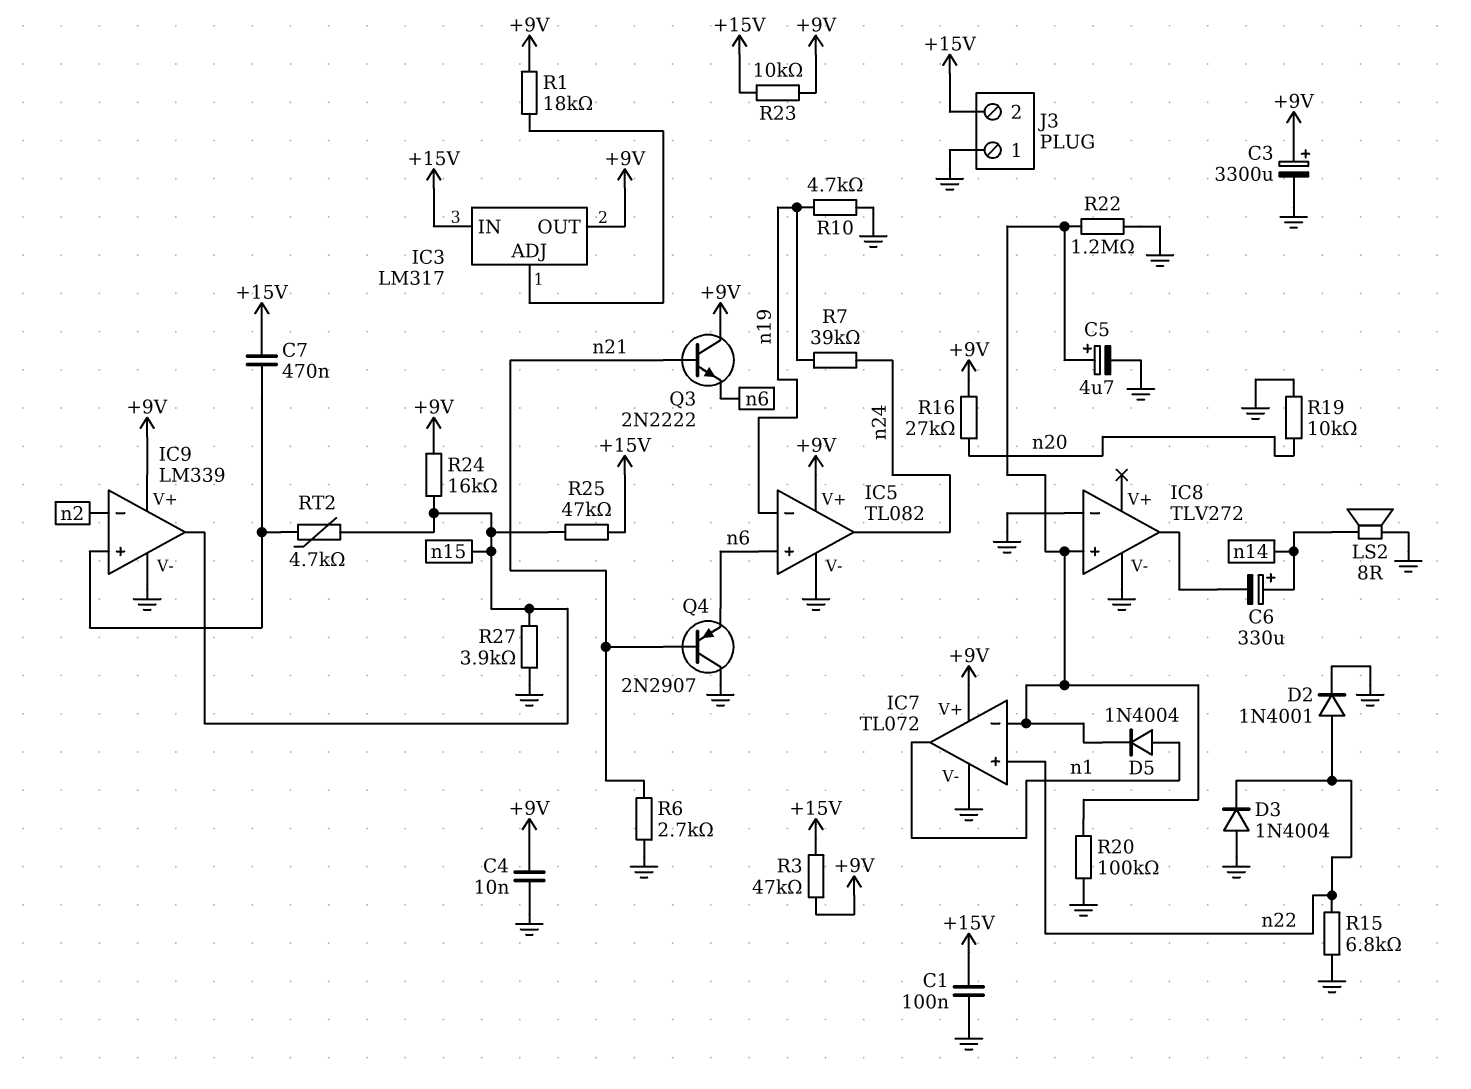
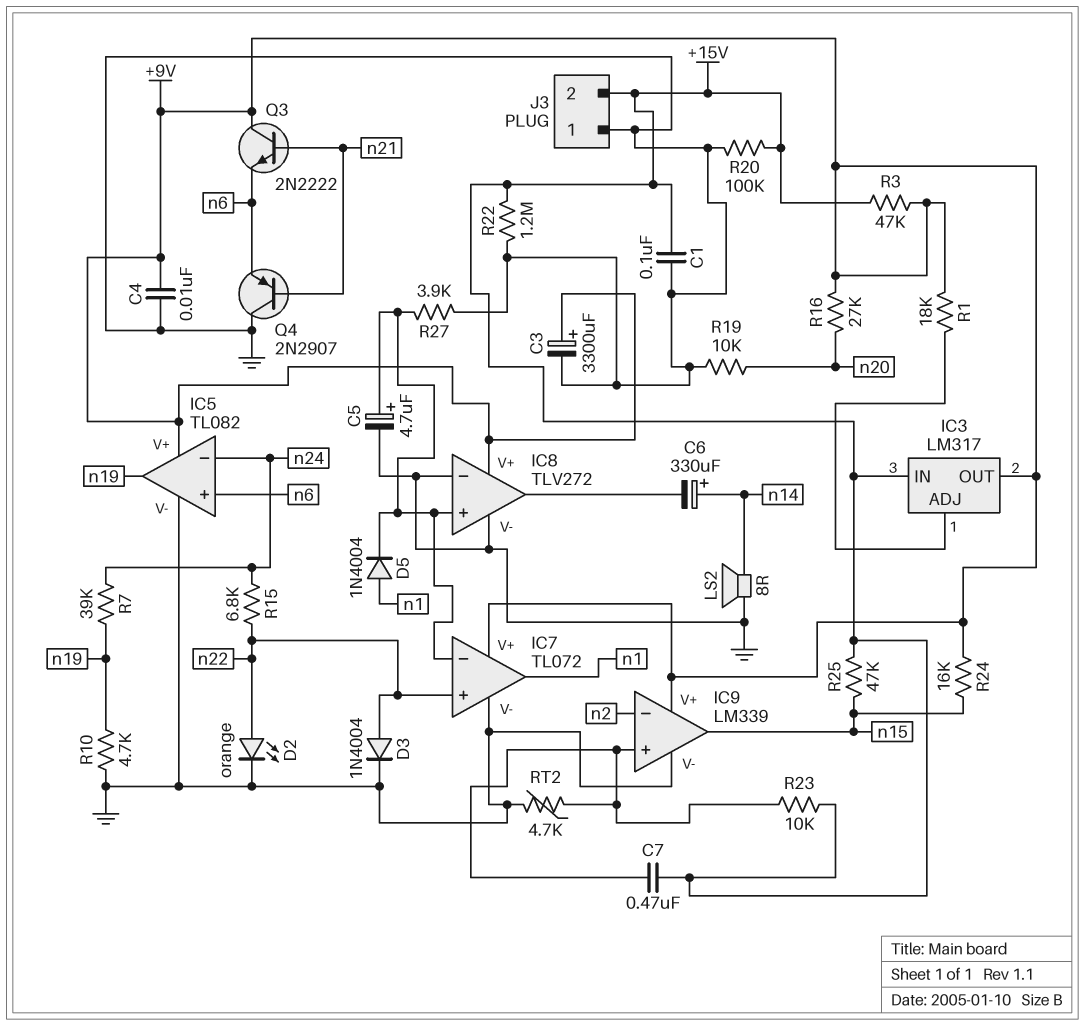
D2: diode 1N4001 (A n22, K GND) -> LED orange (A n22, K GND)
D3: diode 1N4004 (A GND, K n22) -> diode 1N4004 (A n22, K GND)
IC5 pin in-: n19 -> n24
IC5 pin out: n24 -> n19
IC8 pin V+: none -> +9V
R6: 2.7k (GND, n21) -> none
R15: 6.8k (GND, n22) -> 6.8k (n22, n24)
R20: 100k (GND, IC7/in-) -> 100k (+15V, GND)
R22: 1.2M (GND, IC7/in-) -> 1.2M (+15V, GND)
R23: 10k (+9V, +15V) -> 10k (+15V, IC9/in+)
R27: 3.9k (GND, n15) -> 3.9k (GND, IC7/in-)
RT2: 4.7k (IC9/in+, n15) -> 4.7k (GND, IC9/in+)

